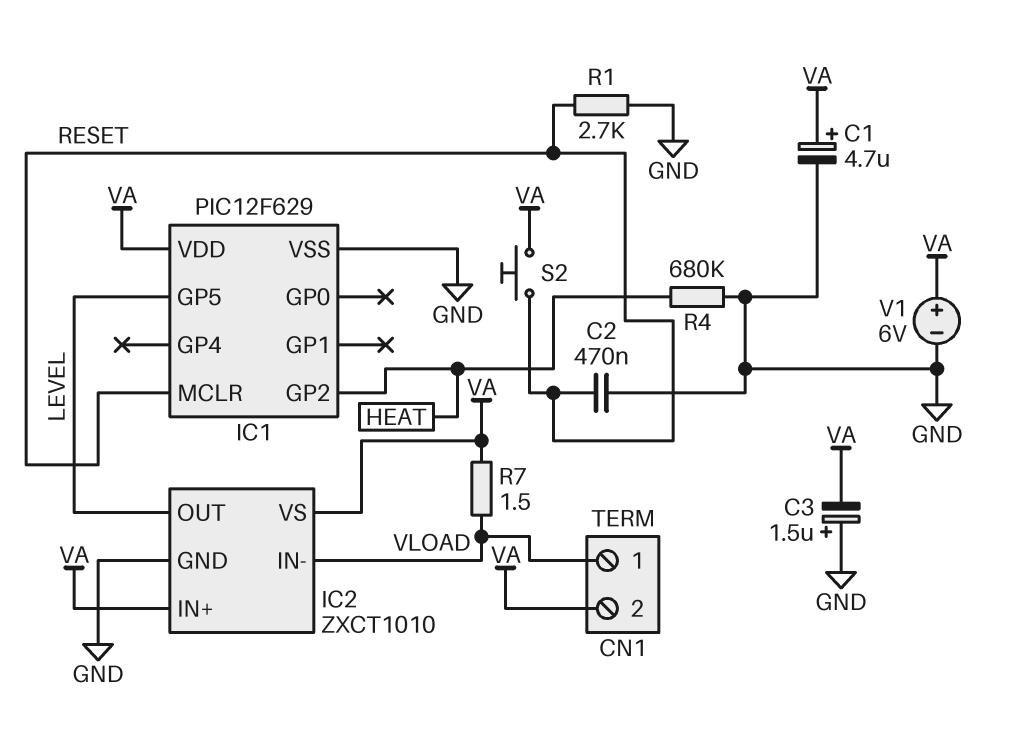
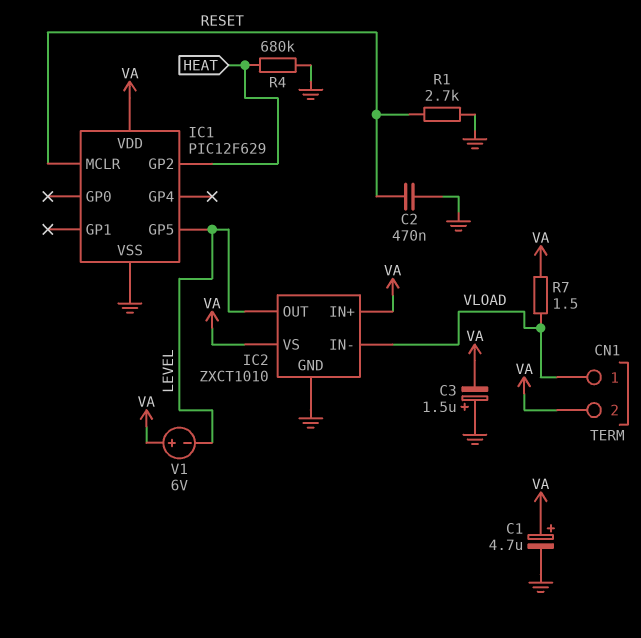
S2: button (RESET, VA) -> none
V1: 6V (plus VA, minus GND) -> 6V (plus VA, minus LEVEL)

